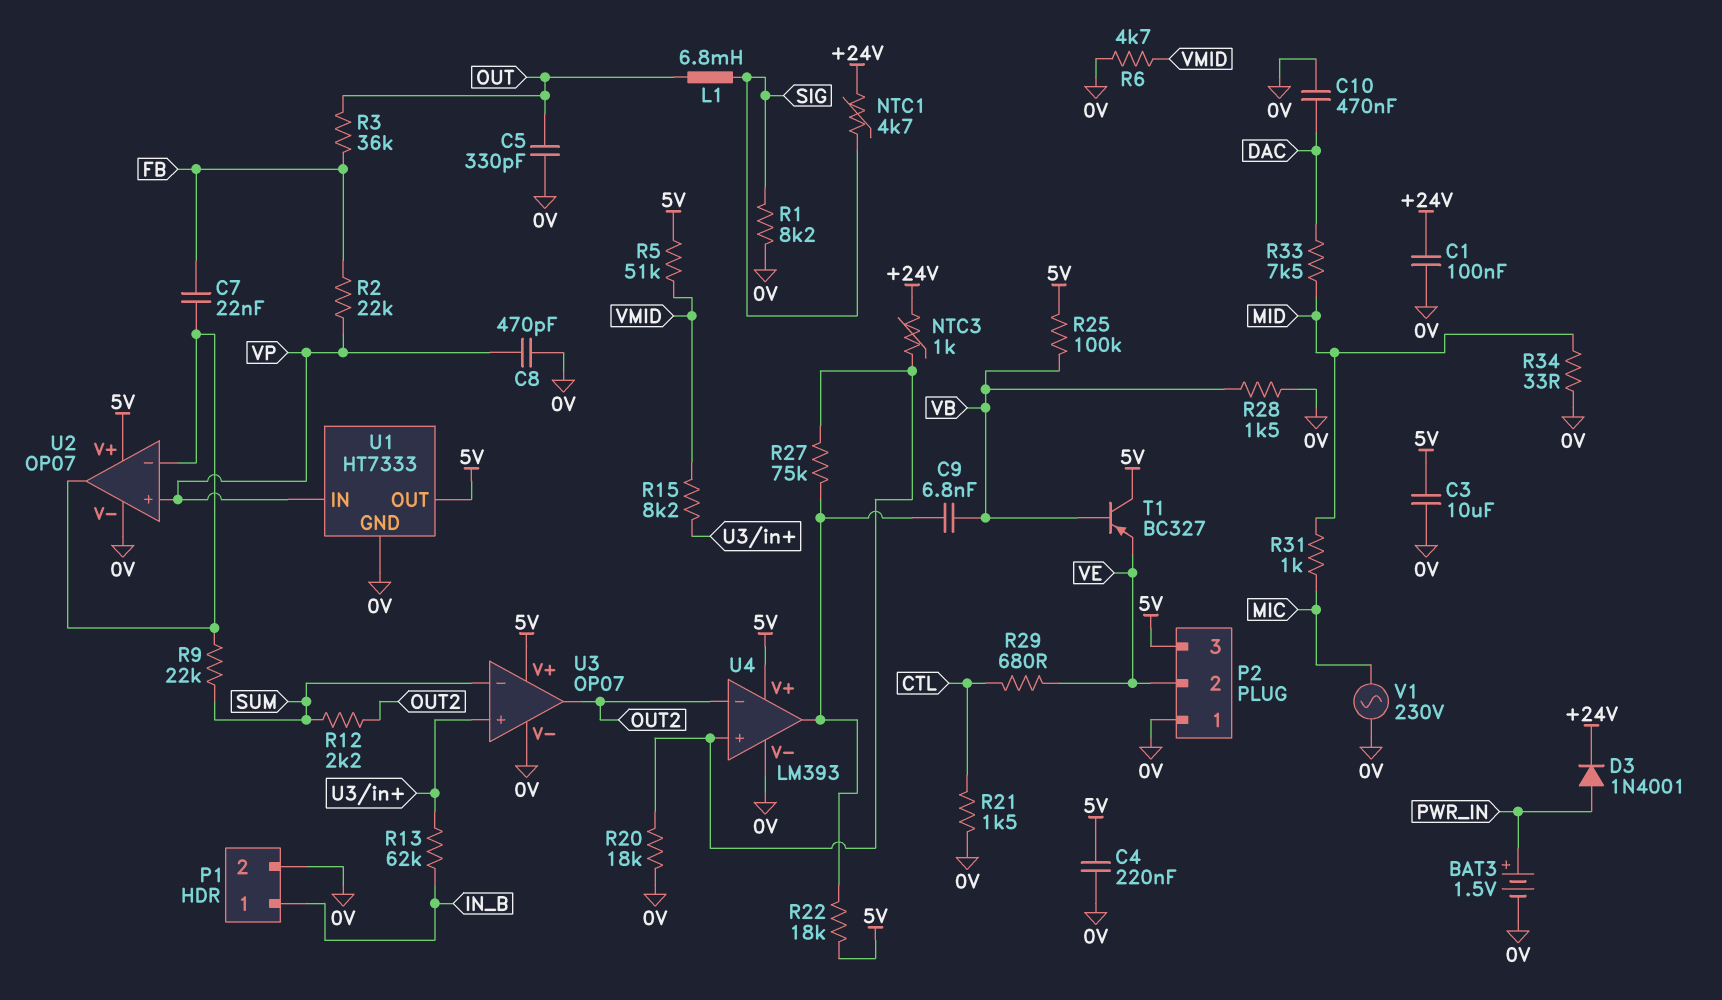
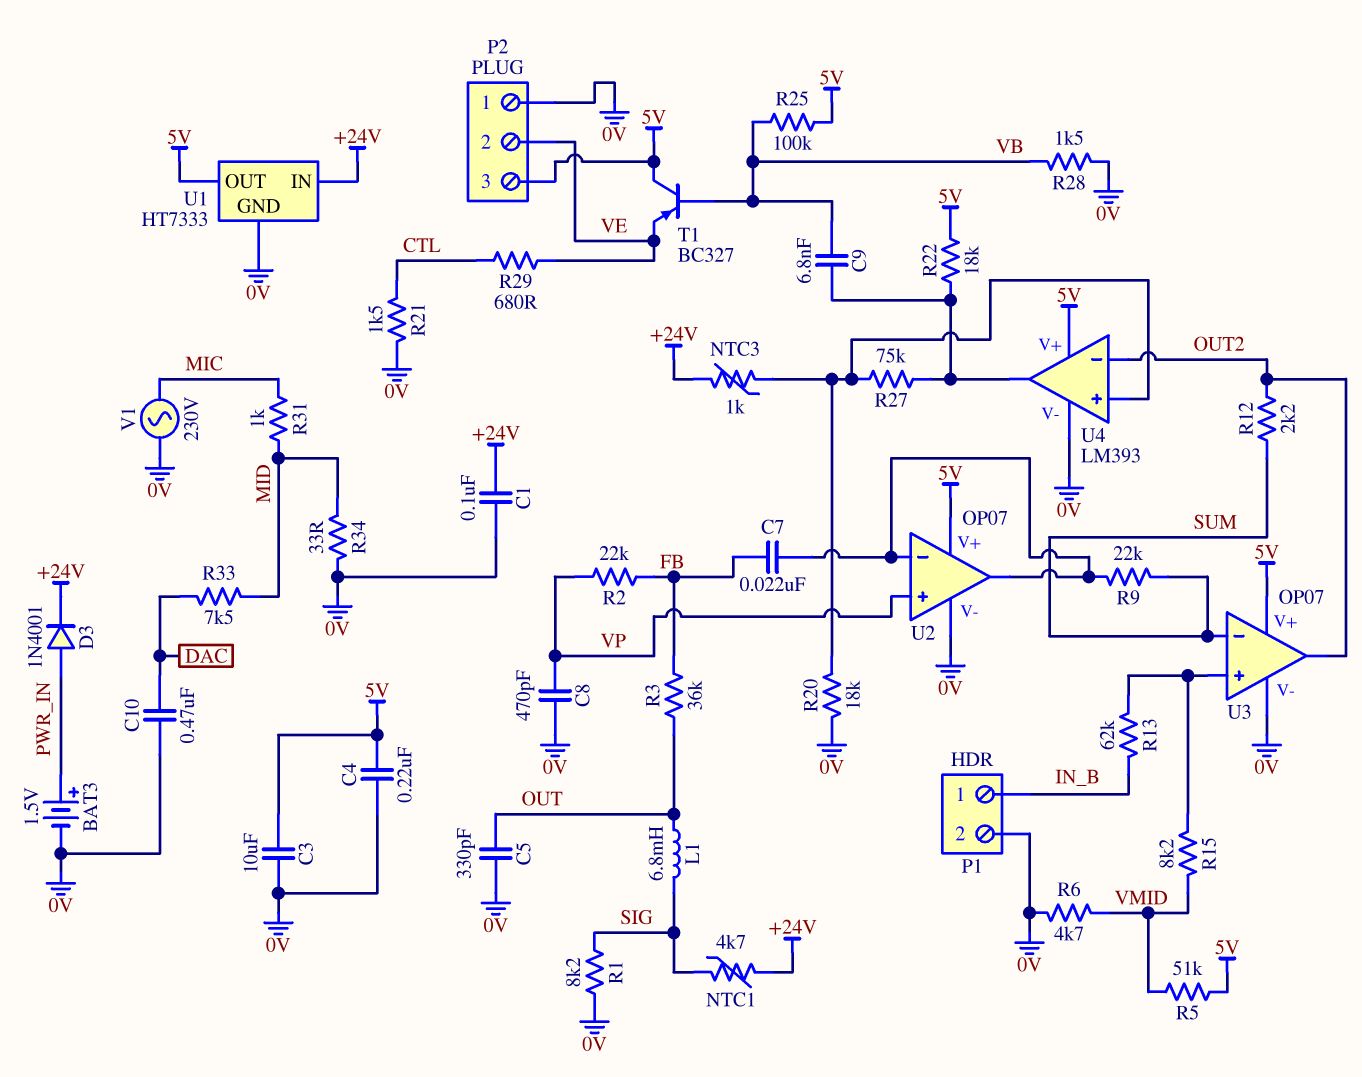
U1 pin IN: VP -> +24V

